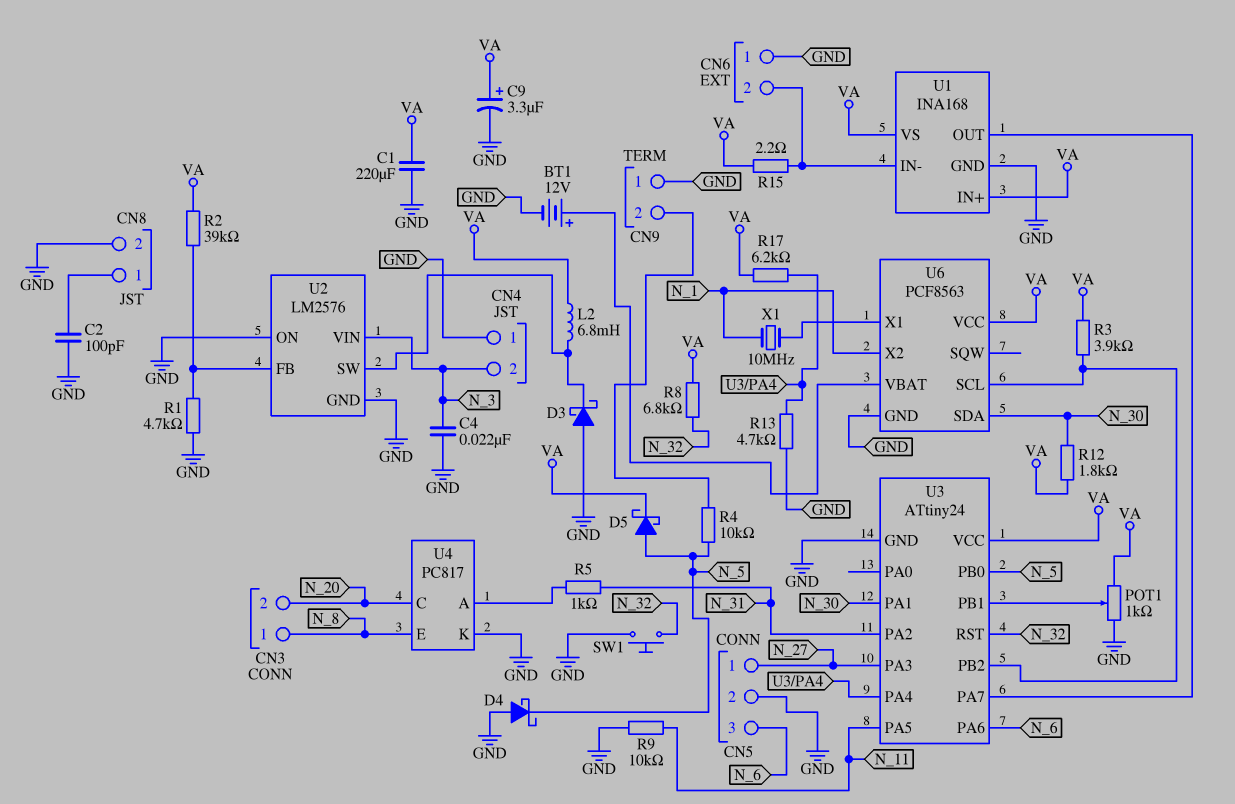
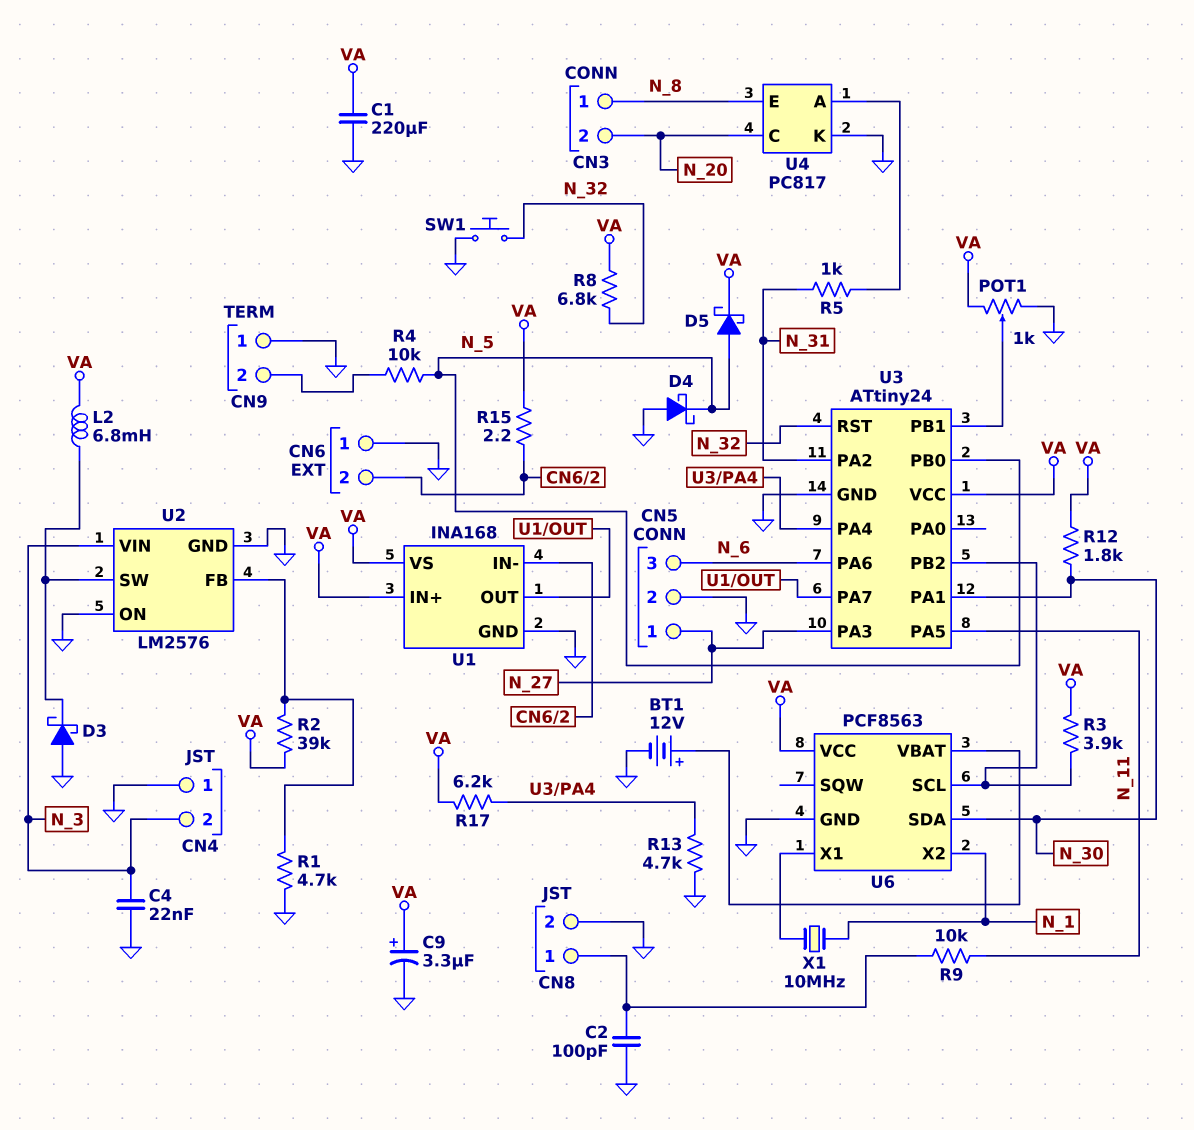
R9: 10k (GND, N_11) -> 10k (CN8/1, N_11)

